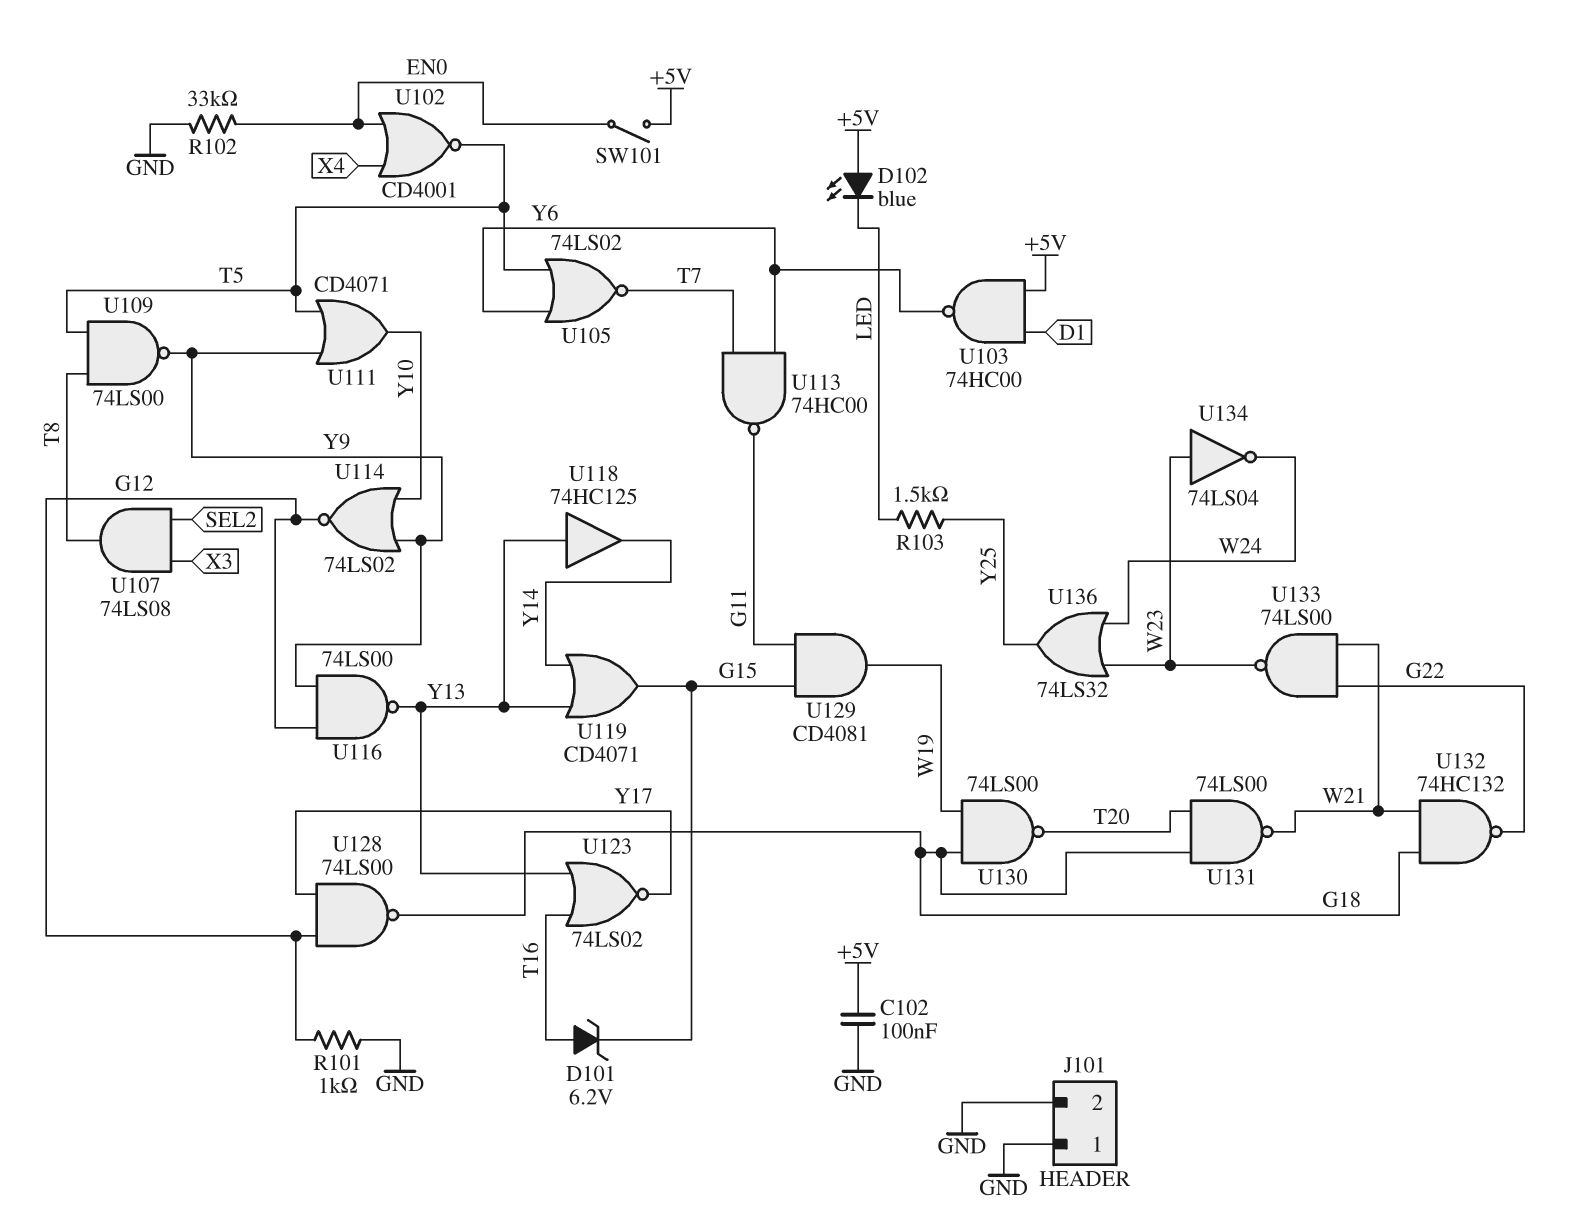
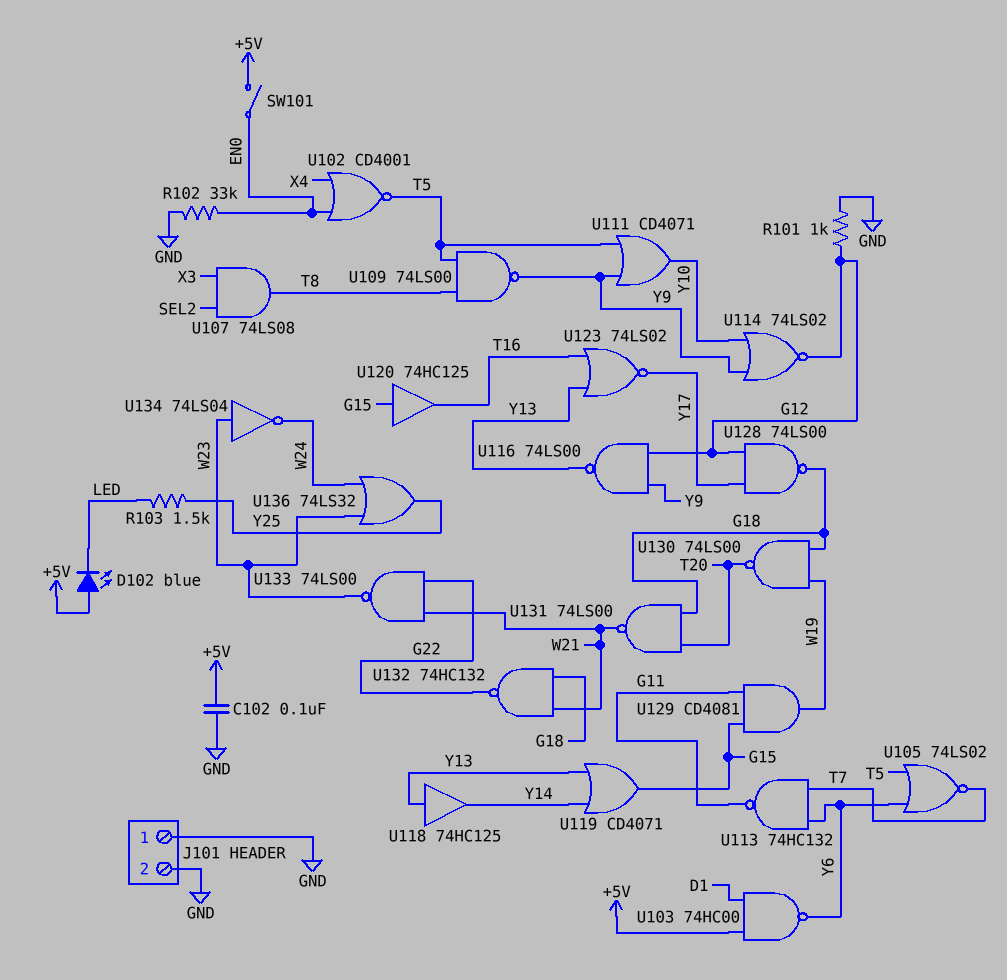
D101: zener 6.2V (A T16, K G15) -> none
U113: NAND 74HC00 (in T7, in Y6, out G11) -> NAND 74HC132 (in T7, in Y6, out G11)
U120: none -> buffer 74HC125 (in G15, out T16)

